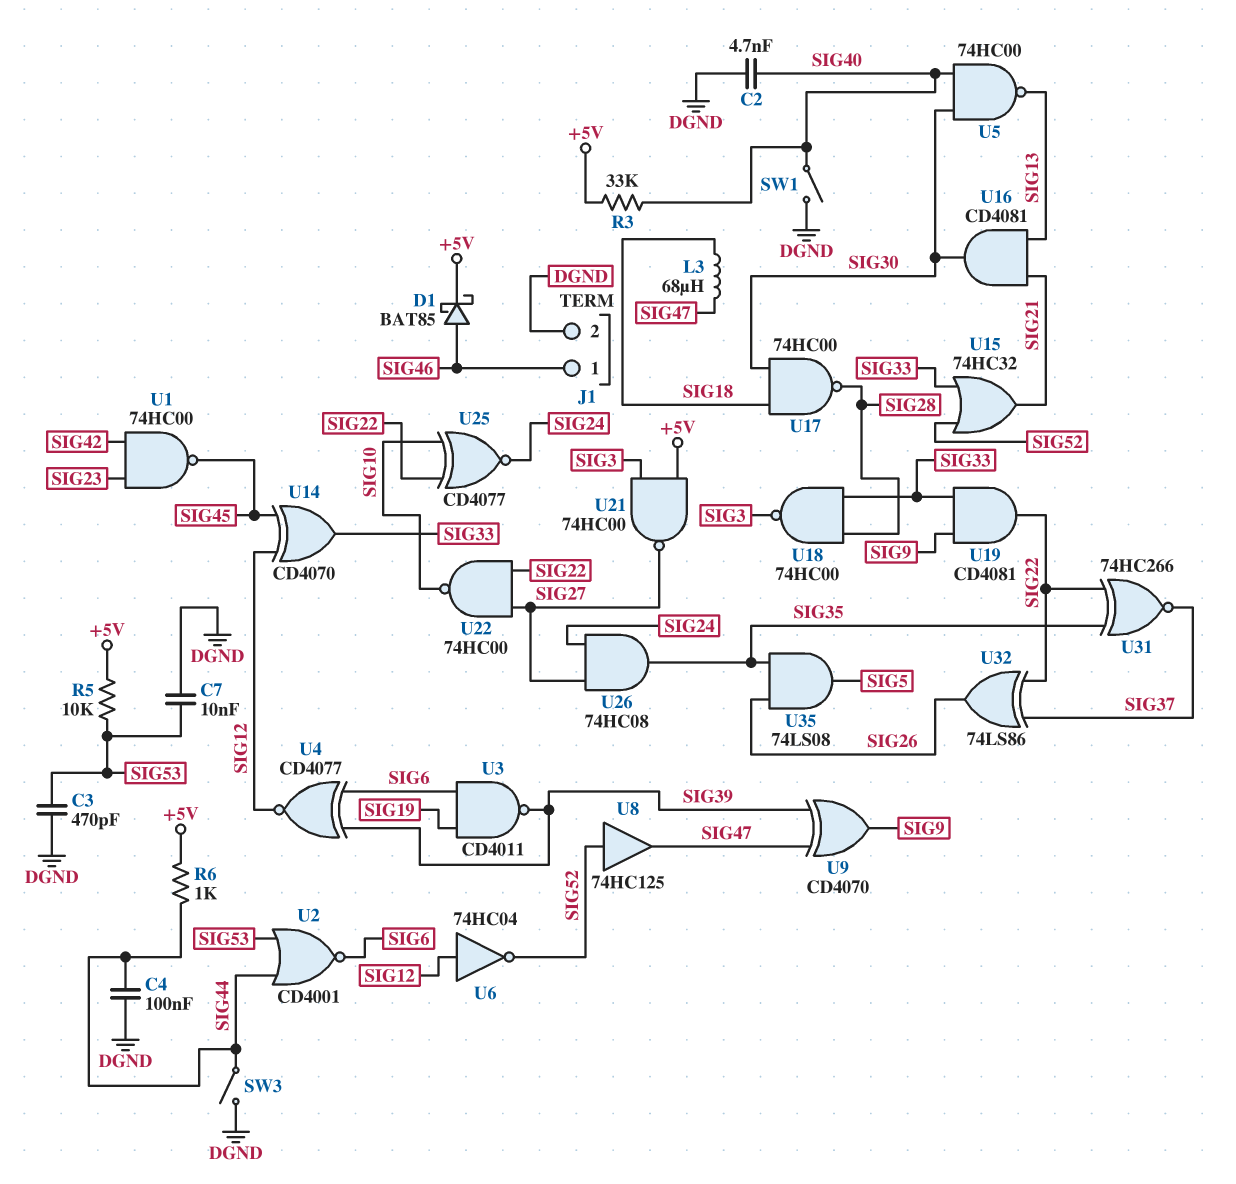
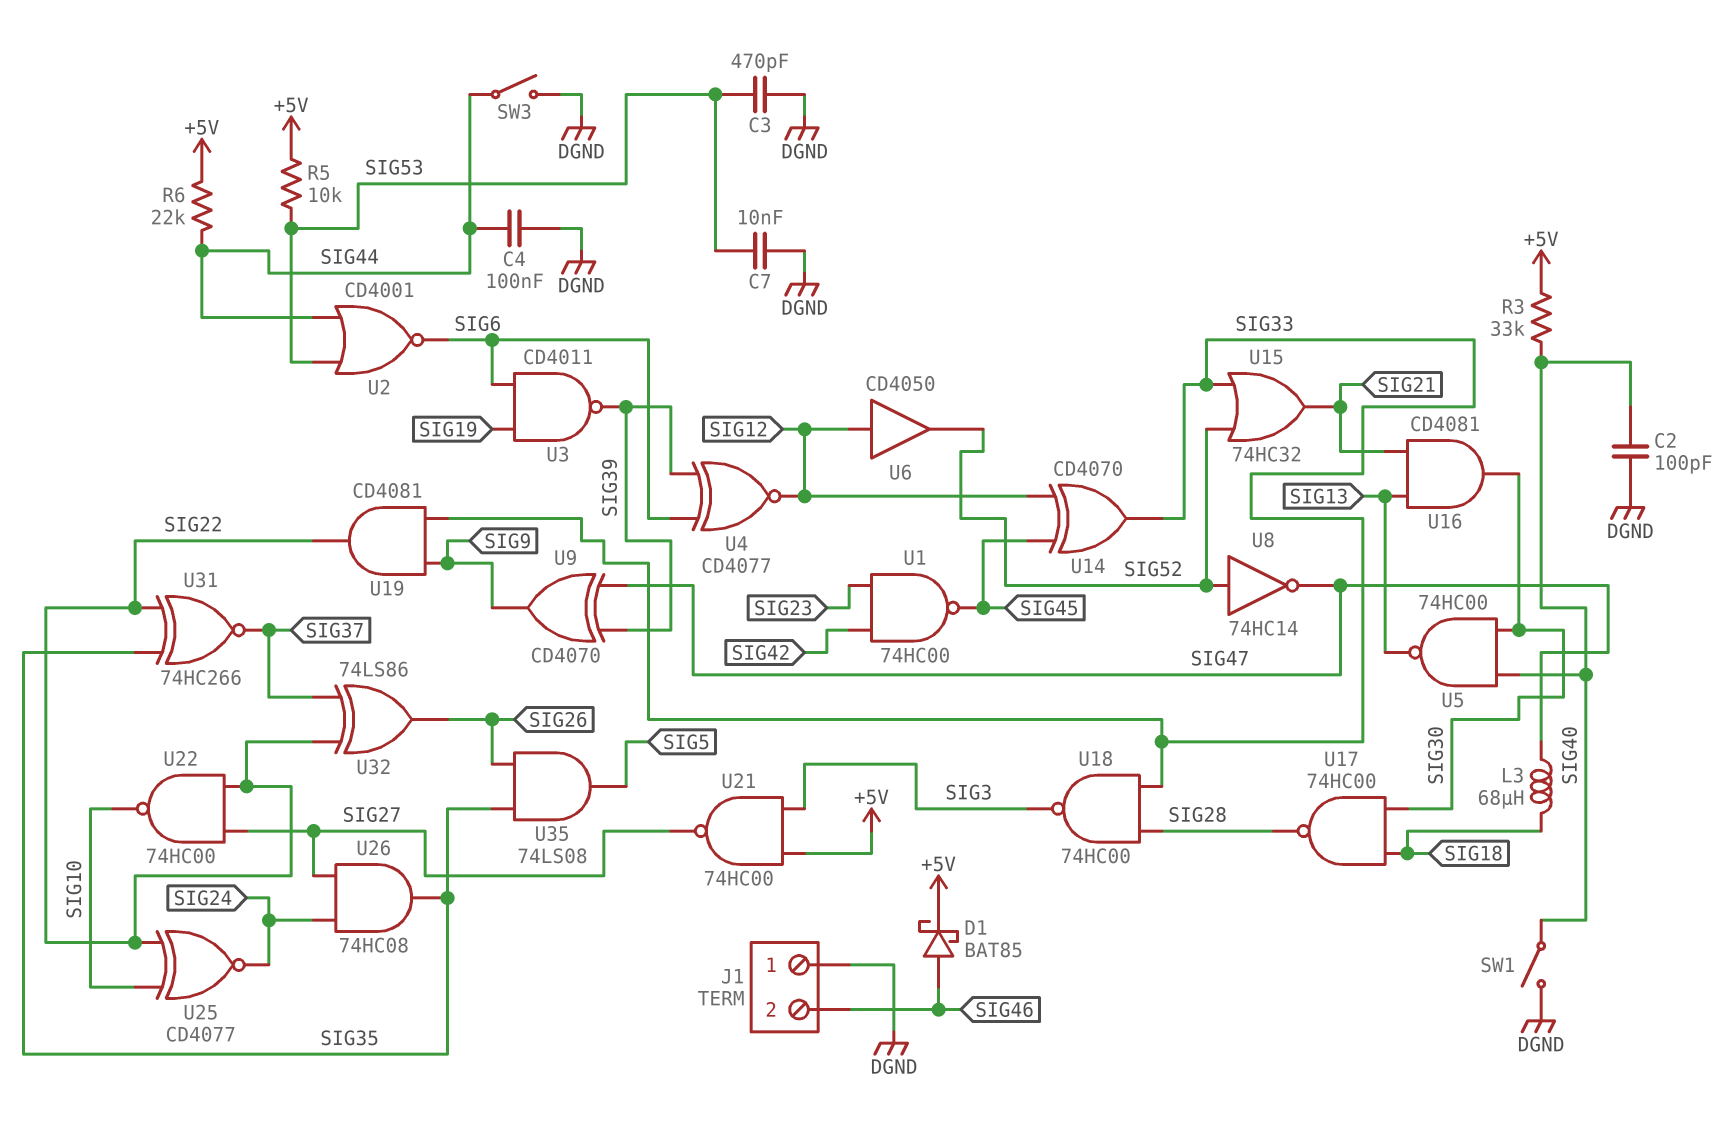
C2: 4.7nF (DGND, SIG40) -> 100pF (DGND, SIG40)
J1 pin 1: SIG46 -> DGND
J1 pin 2: DGND -> SIG46
R6: 1k (+5V, SIG44) -> 22k (+5V, SIG44)
U6: NOT 74HC04 (in SIG12, out SIG52) -> buffer CD4050 (in SIG12, out SIG52)
U8: buffer 74HC125 (in SIG52, out SIG47) -> NOT 74HC14 (in SIG52, out SIG47)

